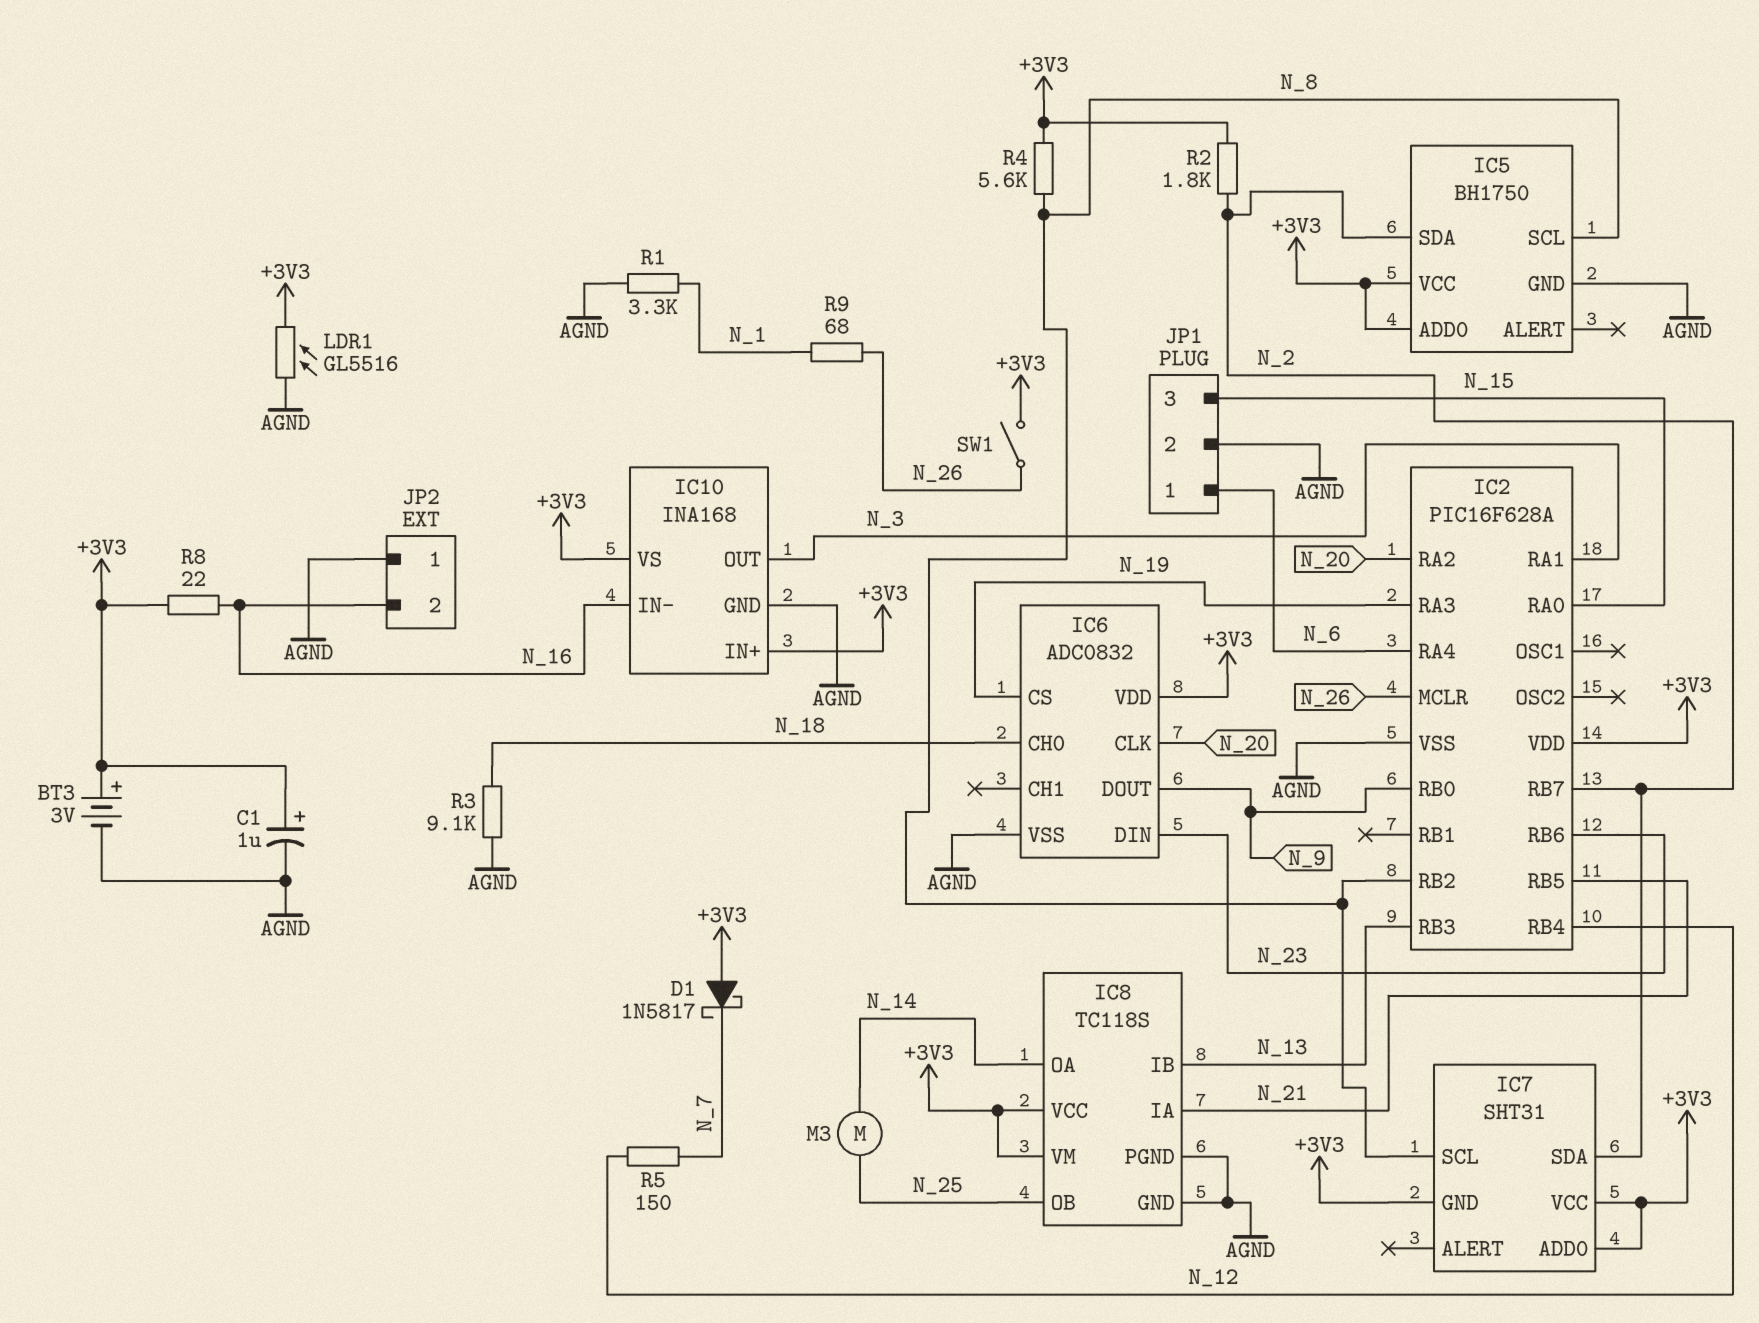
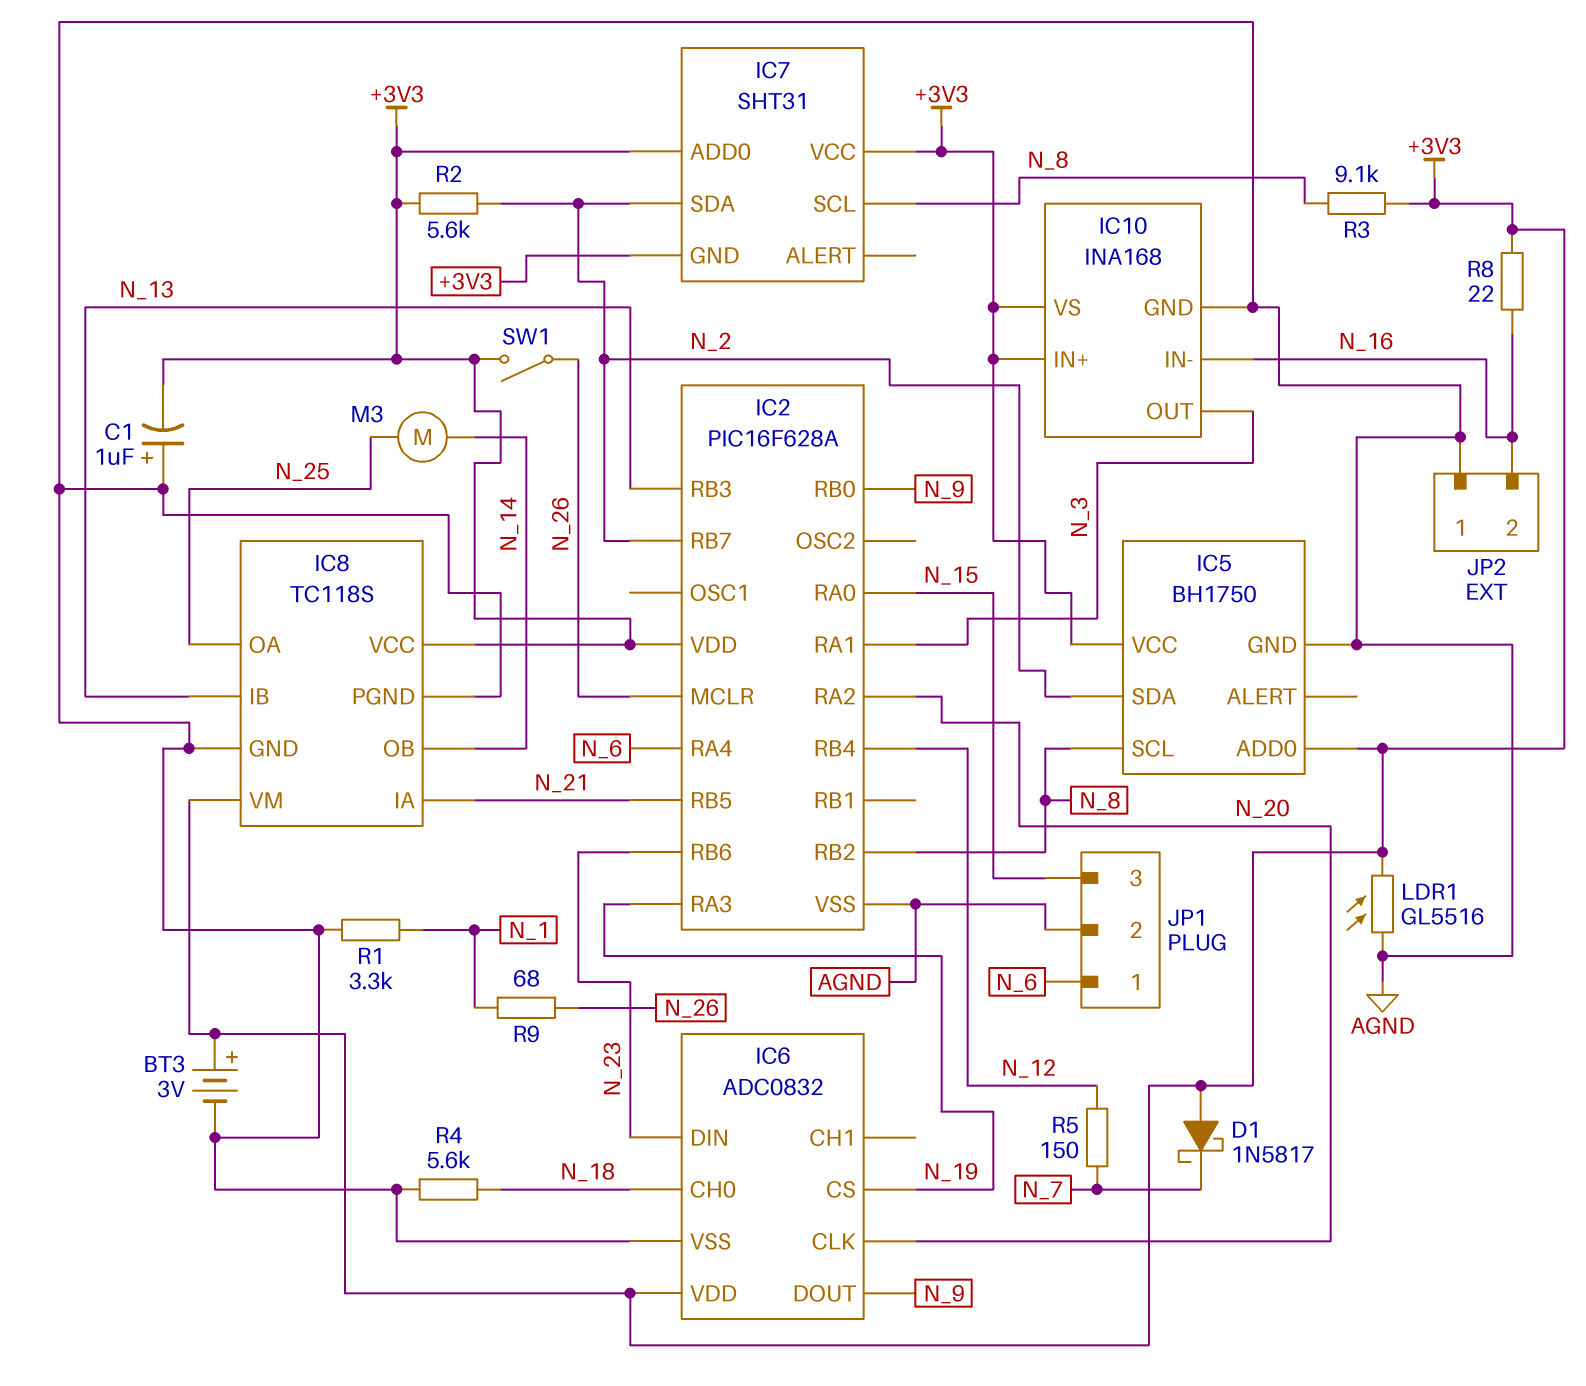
C1: 1uF (plus +3V3, minus AGND) -> 1uF (plus AGND, minus +3V3)
IC8 pin OA: N_14 -> N_25
IC8 pin OB: N_25 -> N_14
R2: 1.8k (+3V3, N_2) -> 5.6k (+3V3, N_2)
R3: 9.1k (AGND, N_18) -> 9.1k (+3V3, N_8)
R4: 5.6k (+3V3, N_8) -> 5.6k (AGND, N_18)

